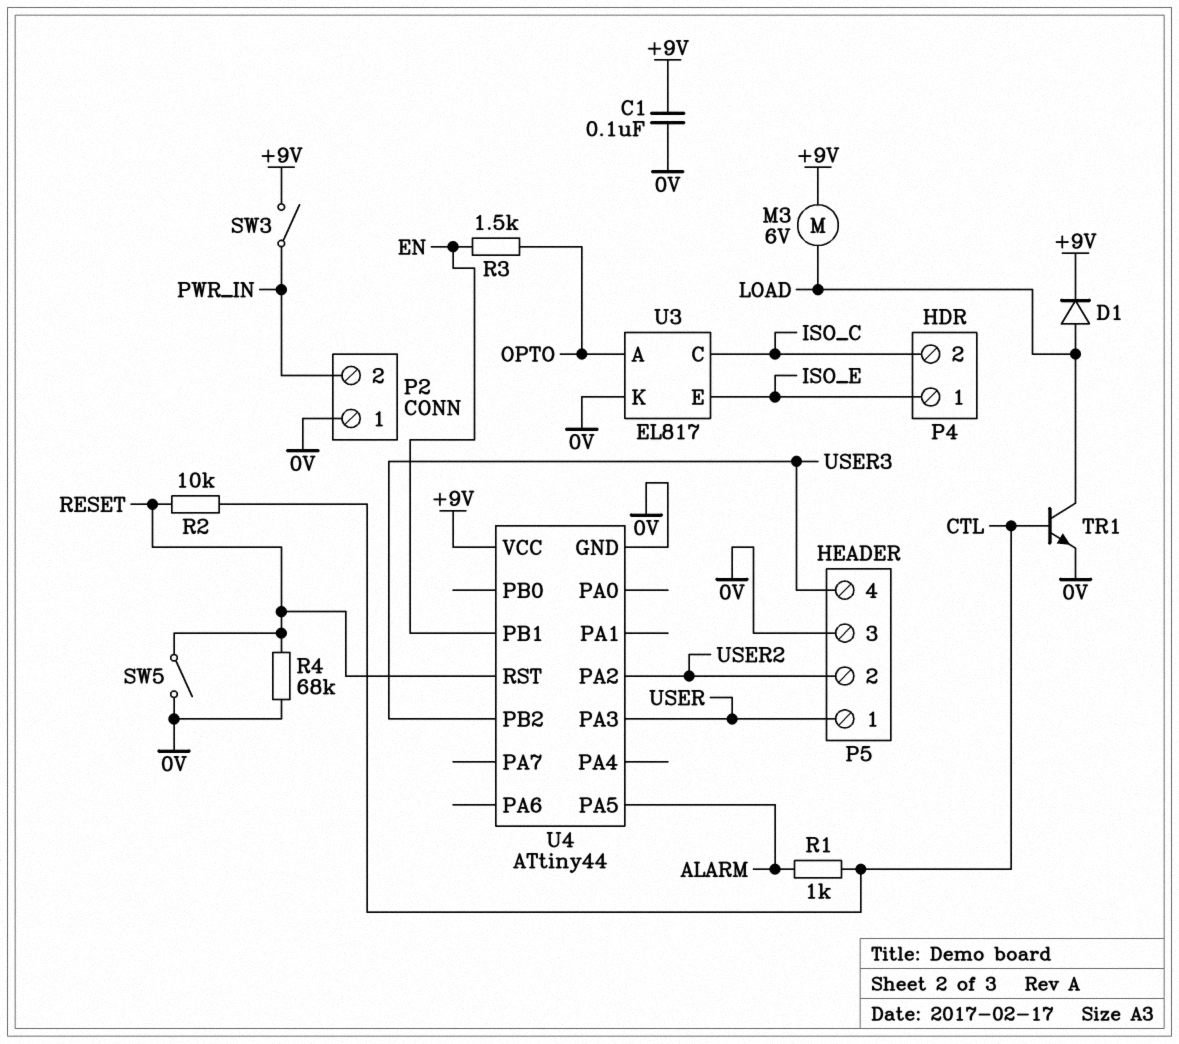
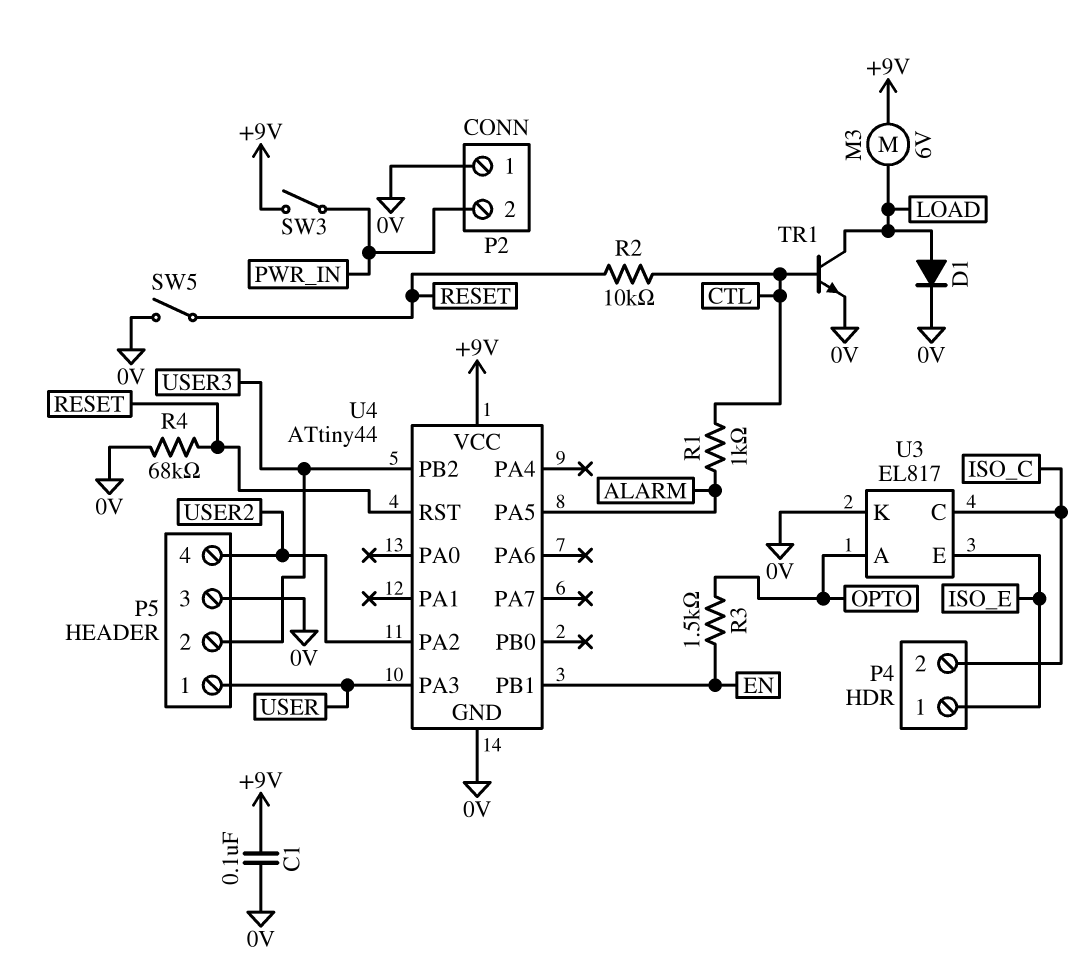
D1: diode (A LOAD, K +9V) -> diode (A LOAD, K 0V)
P5 pin 2: USER2 -> USER3
P5 pin 4: USER3 -> USER2

